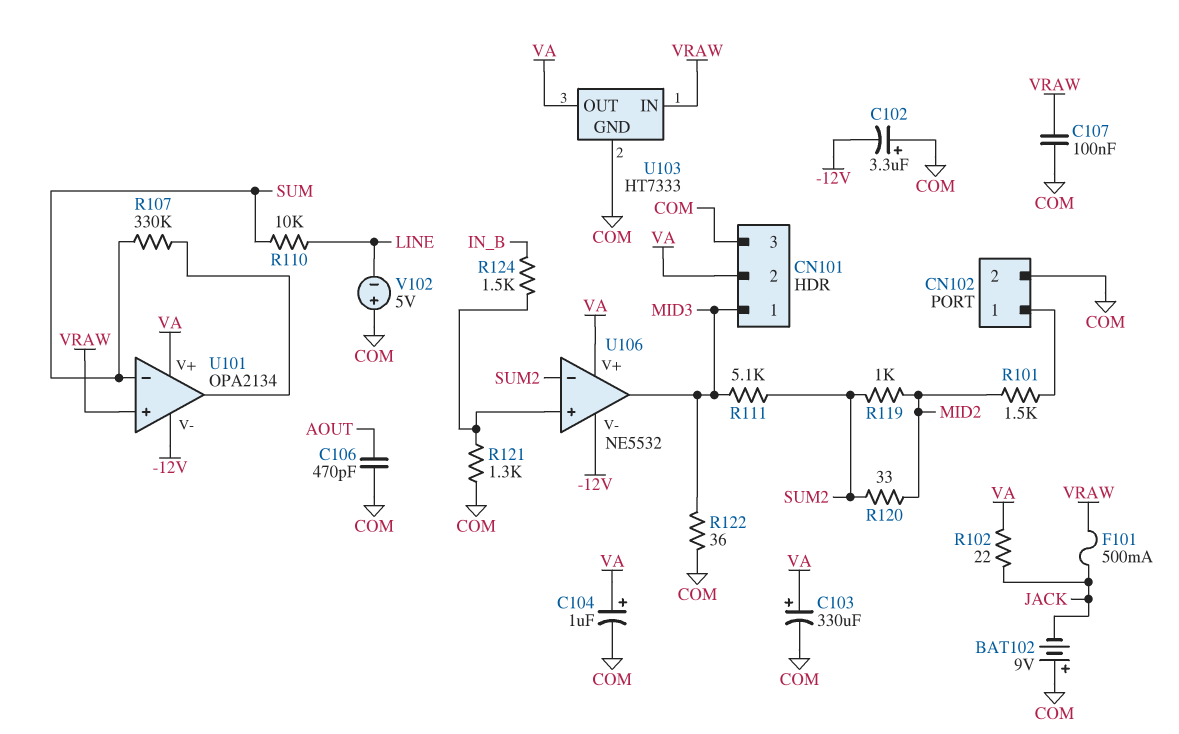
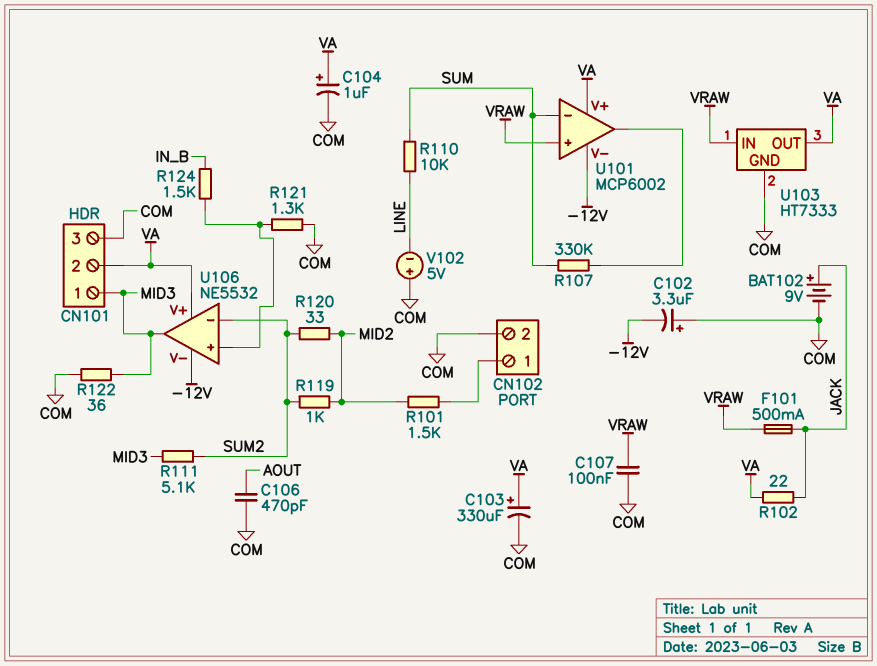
BAT102: 9V (plus COM, minus JACK) -> 9V (plus JACK, minus COM)
U101: OPA2134 -> MCP6002

